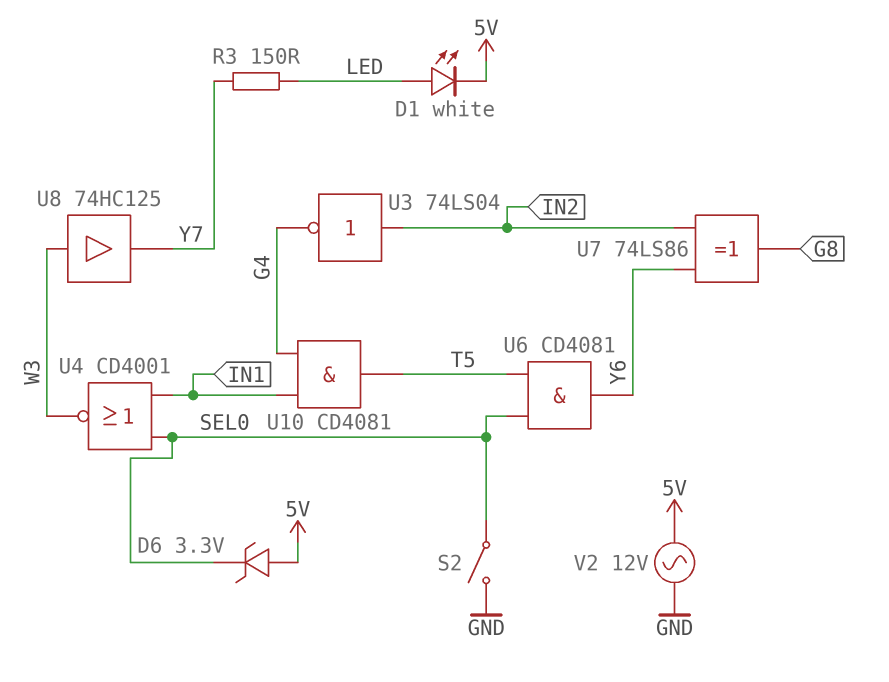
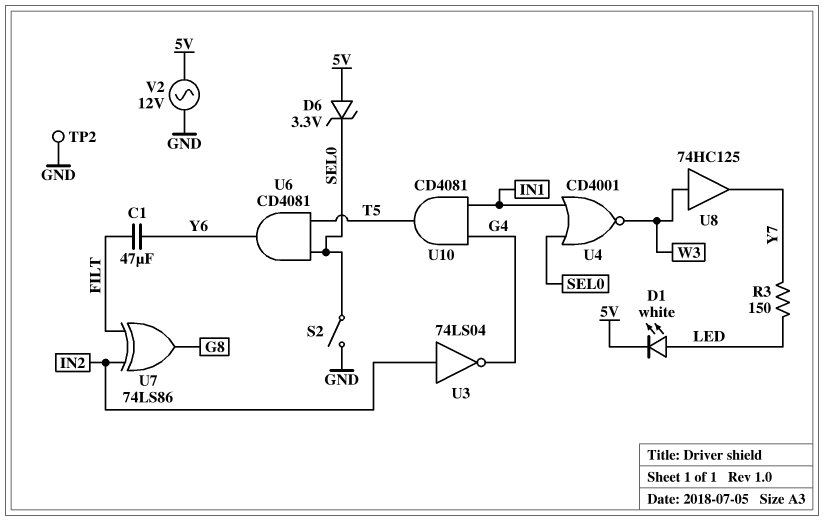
C1: none -> 47uF (FILT, Y6)
TP2: none -> test point (GND)
U7: XOR 74LS86 (in IN2, in Y6, out G8) -> XOR 74LS86 (in FILT, in IN2, out G8)

